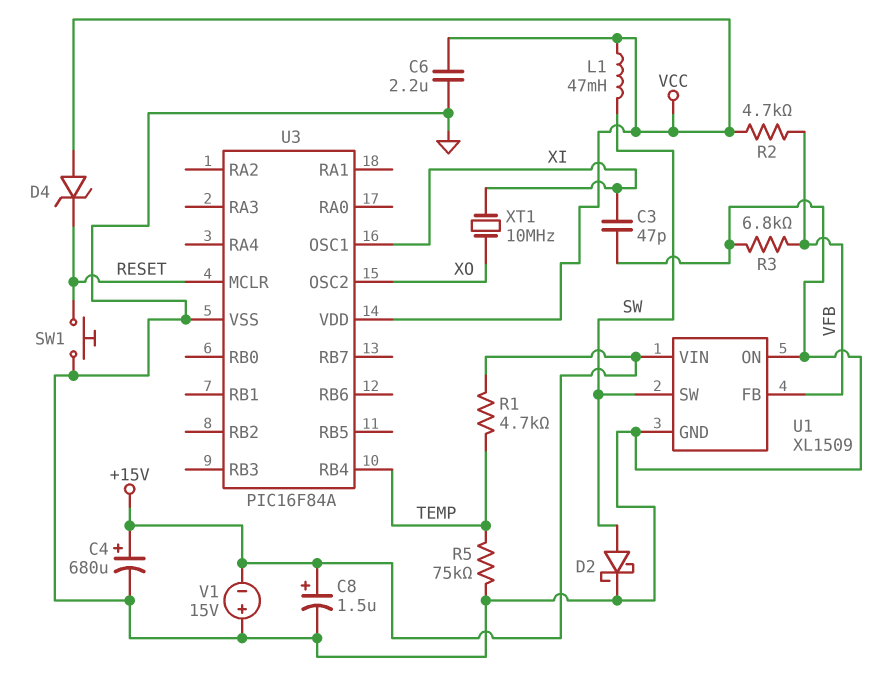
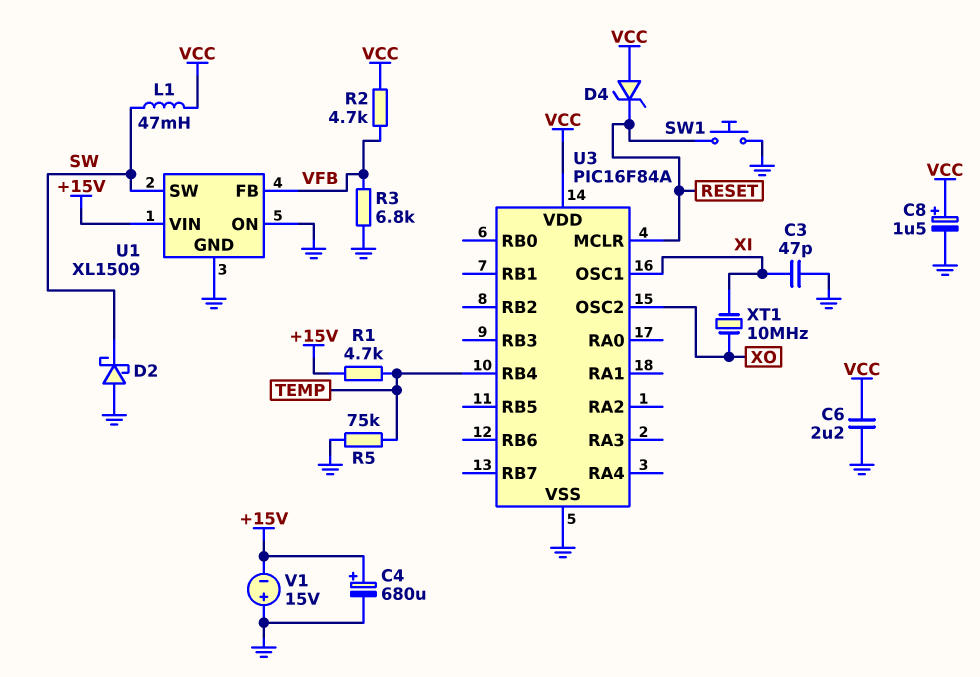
C8: 1.5uF (plus +15V, minus GND) -> 1.5uF (plus VCC, minus GND)
D2: schottky (A SW, K GND) -> schottky (A GND, K SW)

